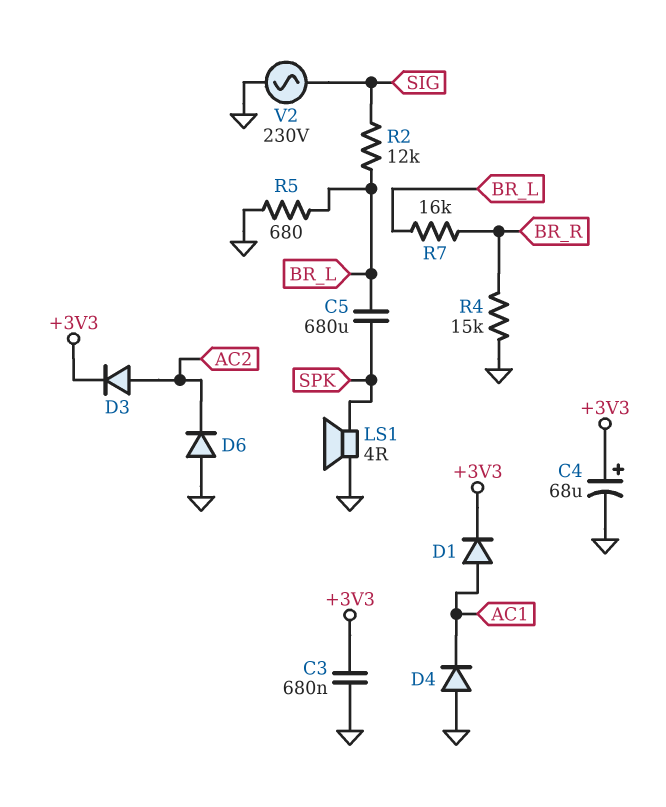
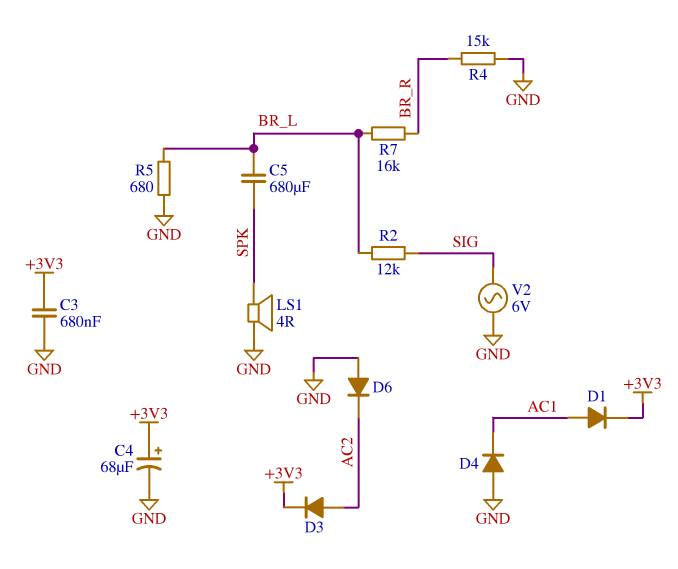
V2: AC 230V (GND, SIG) -> AC 6V (GND, SIG)

